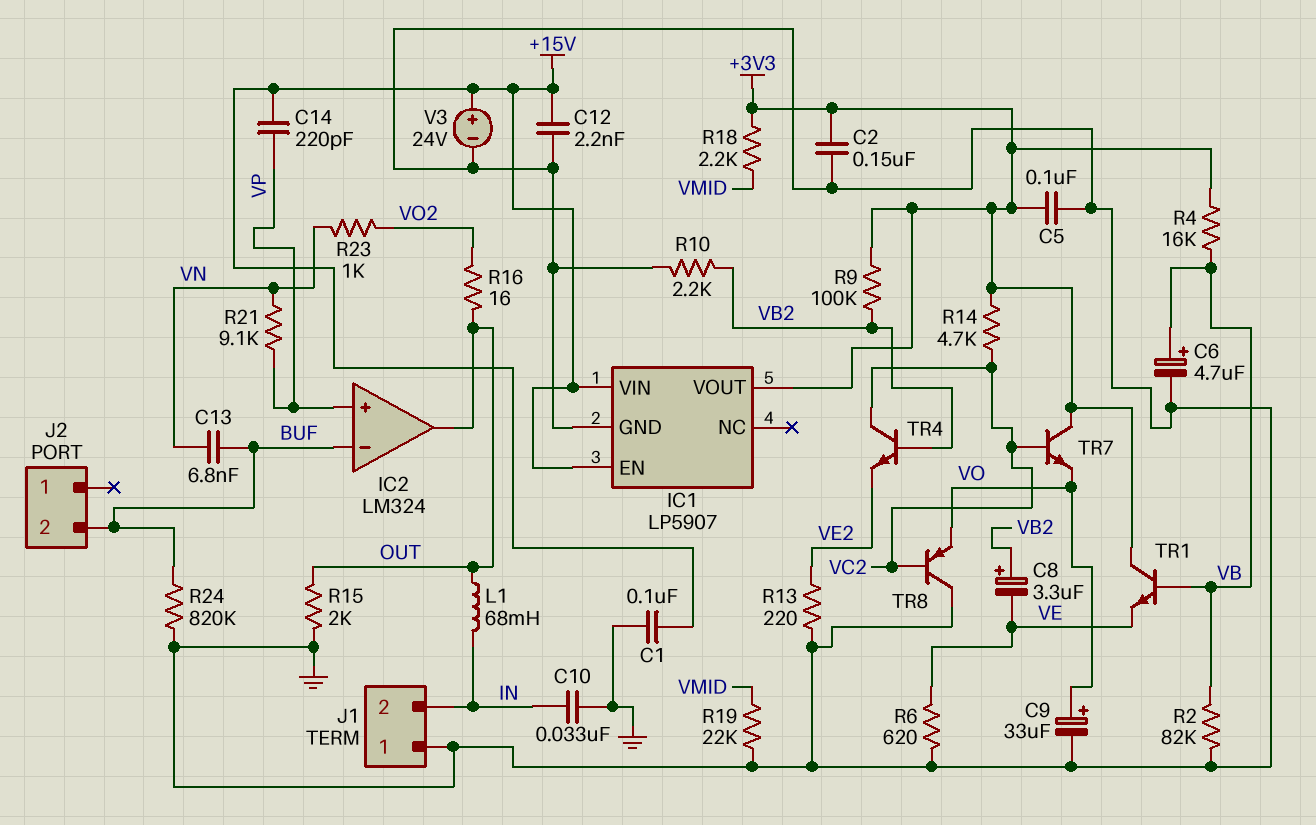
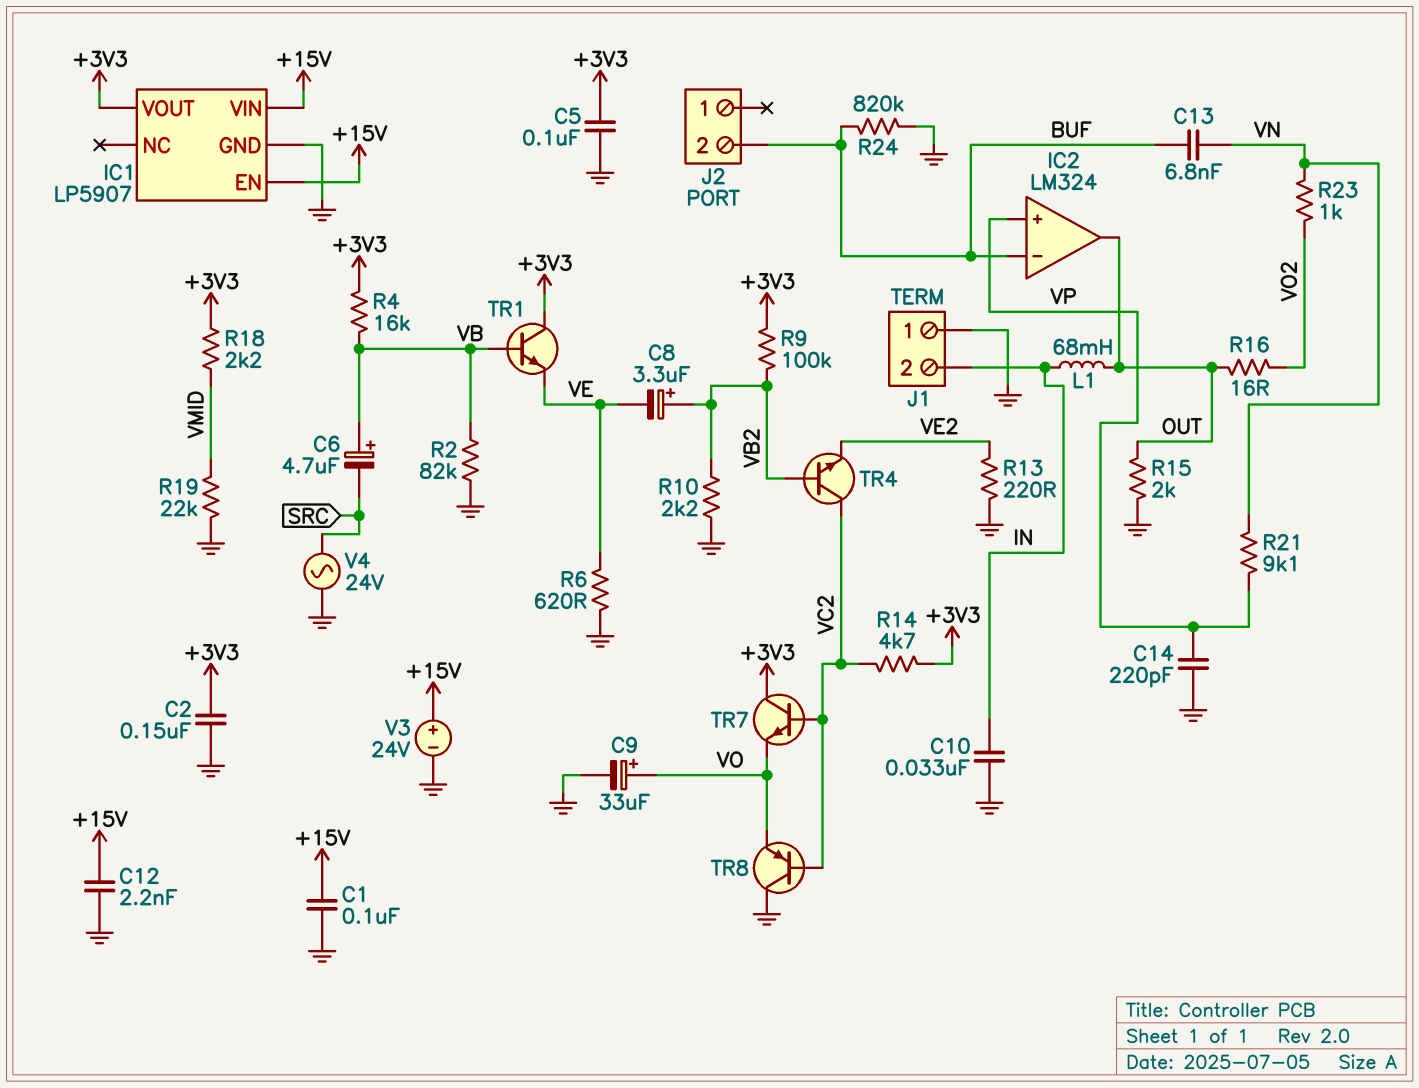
C6: 4.7uF (plus VB, minus GND) -> 4.7uF (plus VB, minus SRC)
C14: 220pF (+15V, VP) -> 220pF (GND, VP)
V4: none -> AC 24V (GND, SRC)

